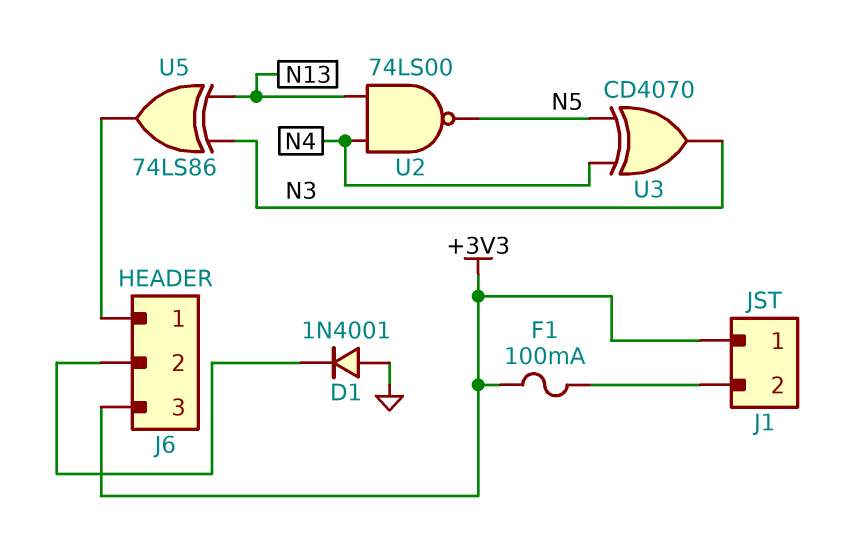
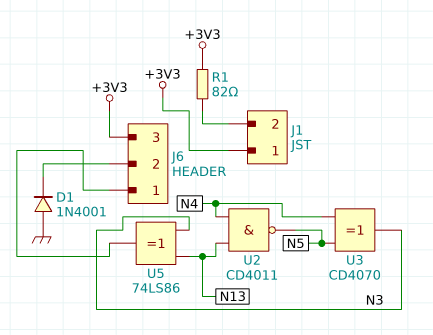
F1: 100mA (+3V3, J1/2) -> none
R1: none -> 82 (+3V3, J1/2)
U2: NAND 74LS00 (in N4, in N13, out N5) -> NAND CD4011 (in N4, in N13, out N5)

